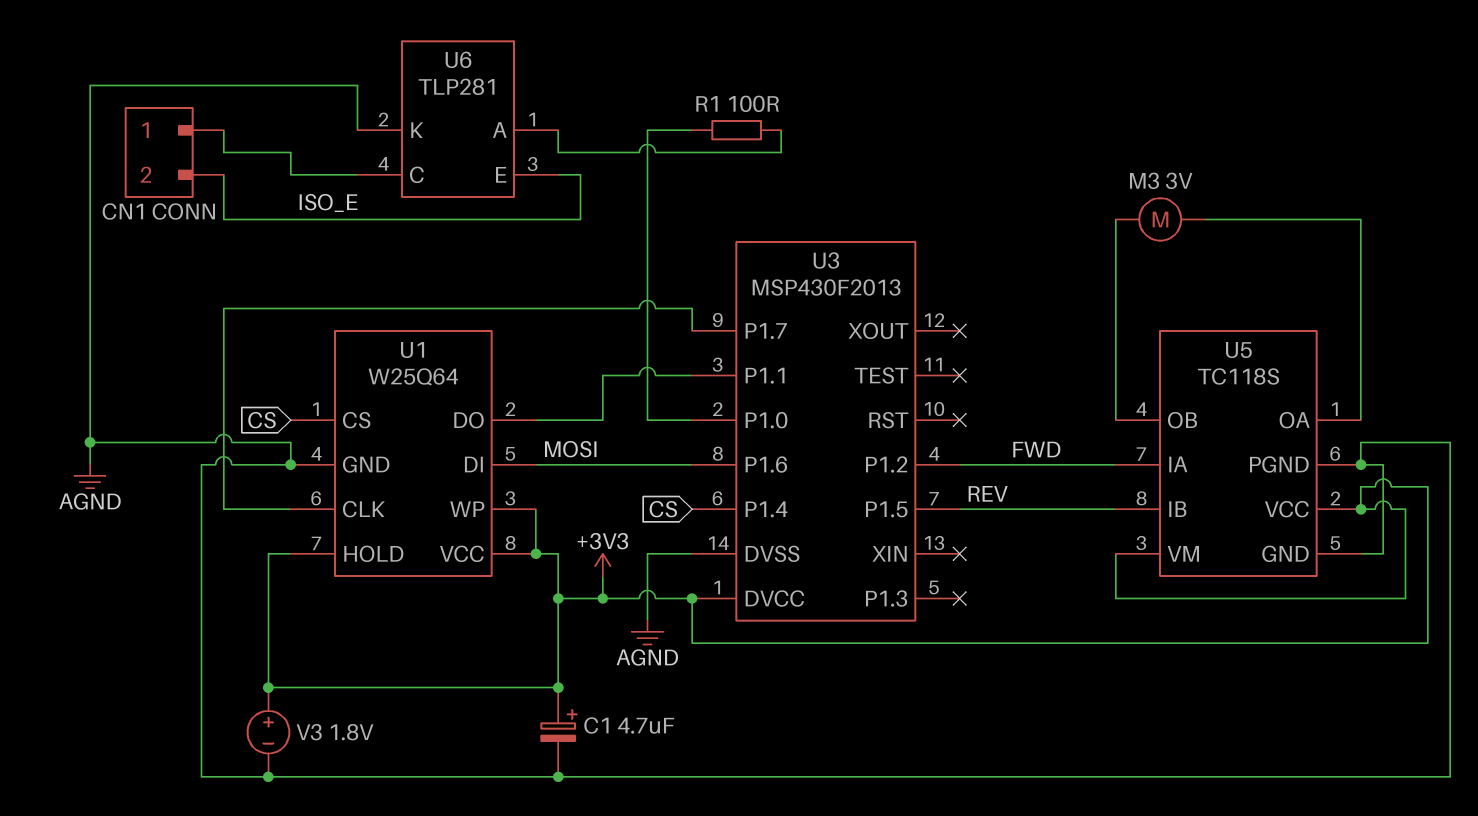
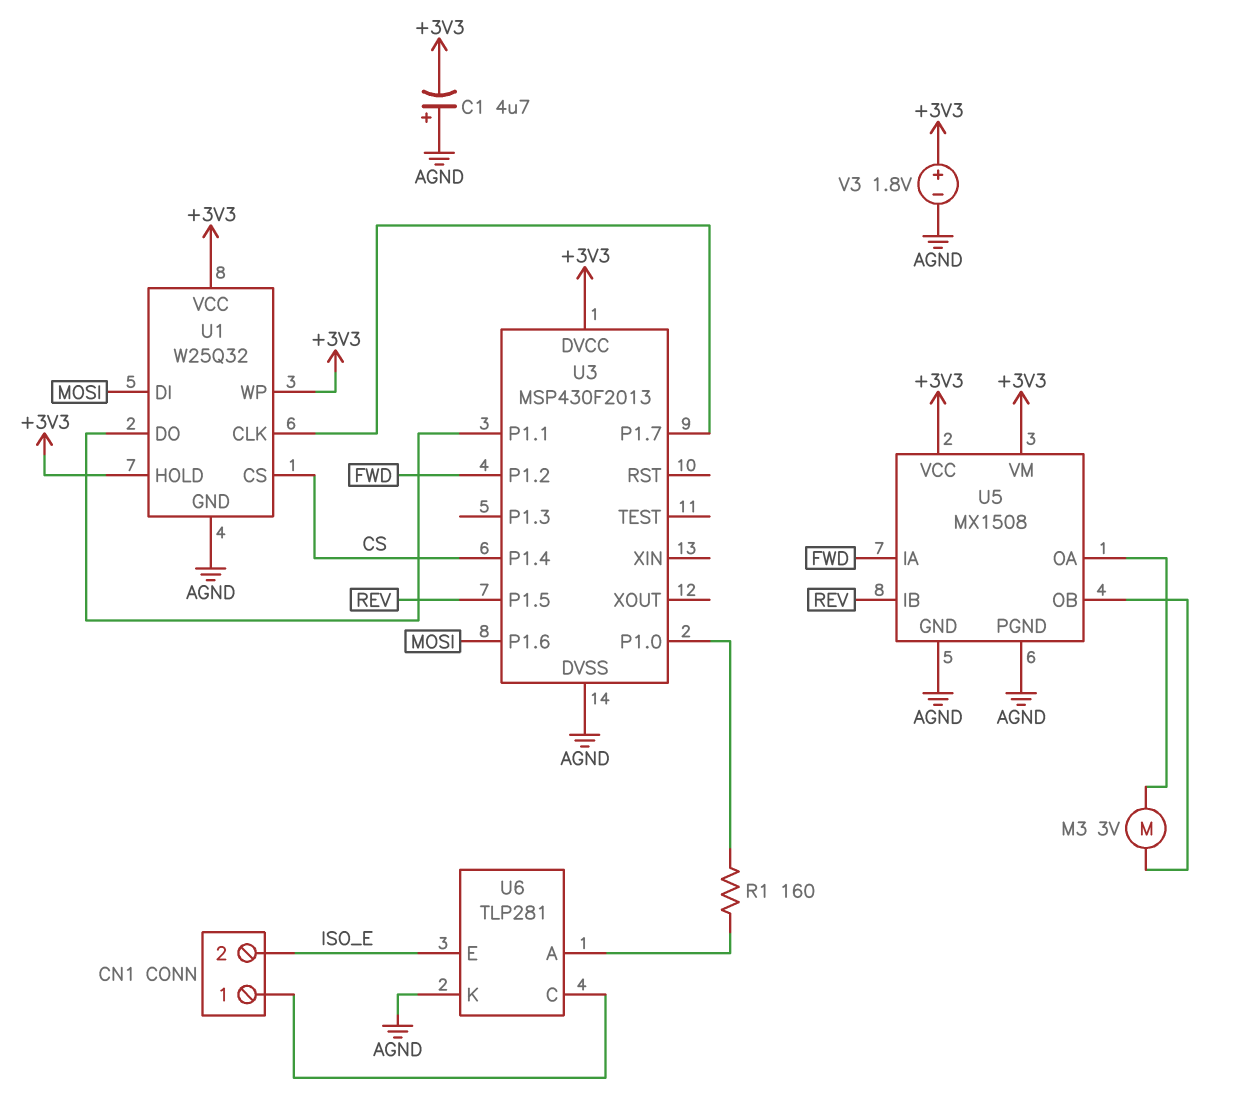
C1: 4.7uF (plus +3V3, minus AGND) -> 4.7uF (plus AGND, minus +3V3)
R1: 100 (U3/P1.0, U6/A) -> 160 (U3/P1.0, U6/A)
U1: W25Q64 -> W25Q32
U5: TC118S -> MX1508

